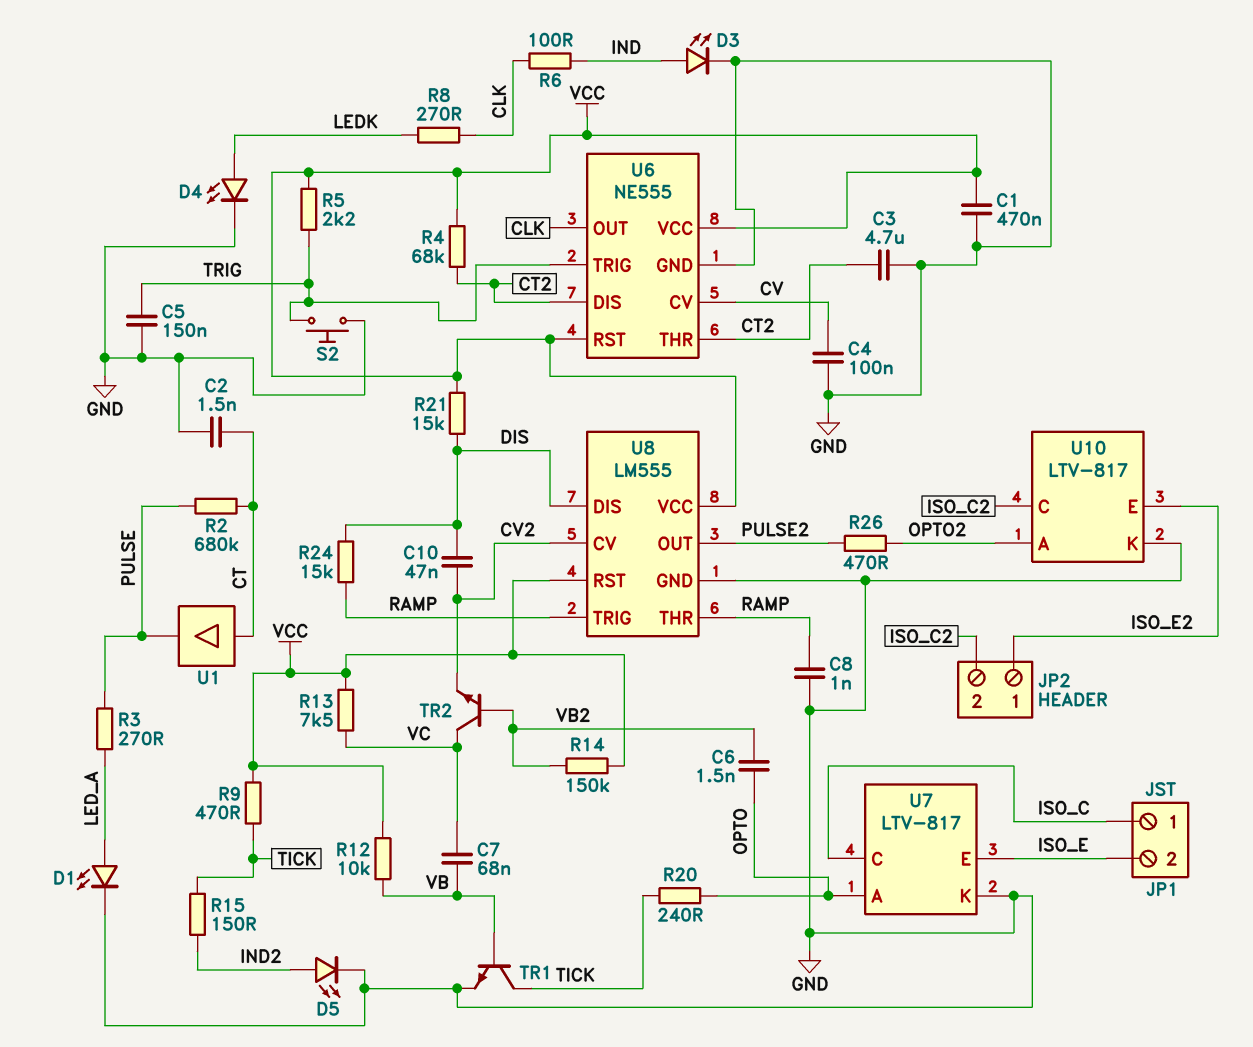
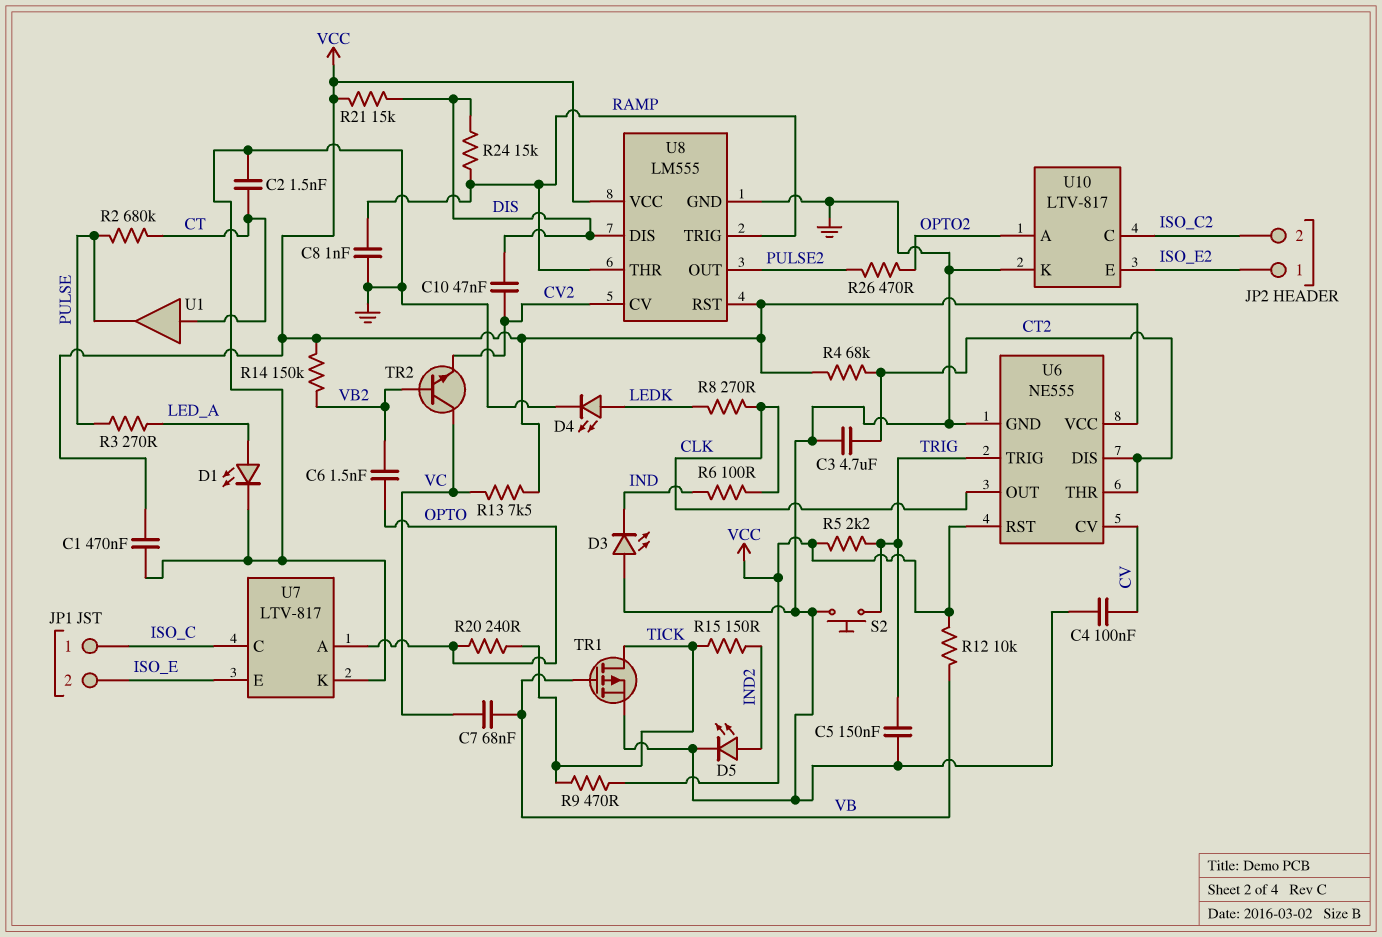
D3: LED (A IND, K GND) -> LED (A GND, K IND)
TR1: NPN (B VB, C TICK, E GND) -> PMOS (G VB, D TICK, S GND)

